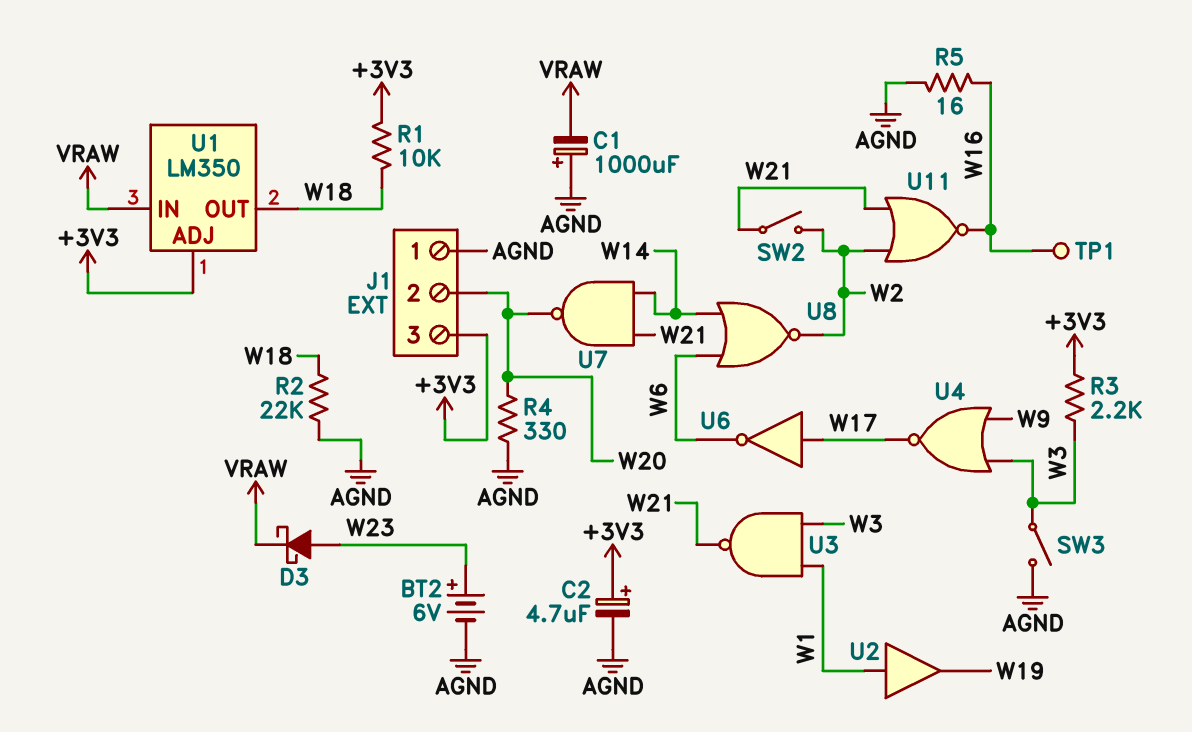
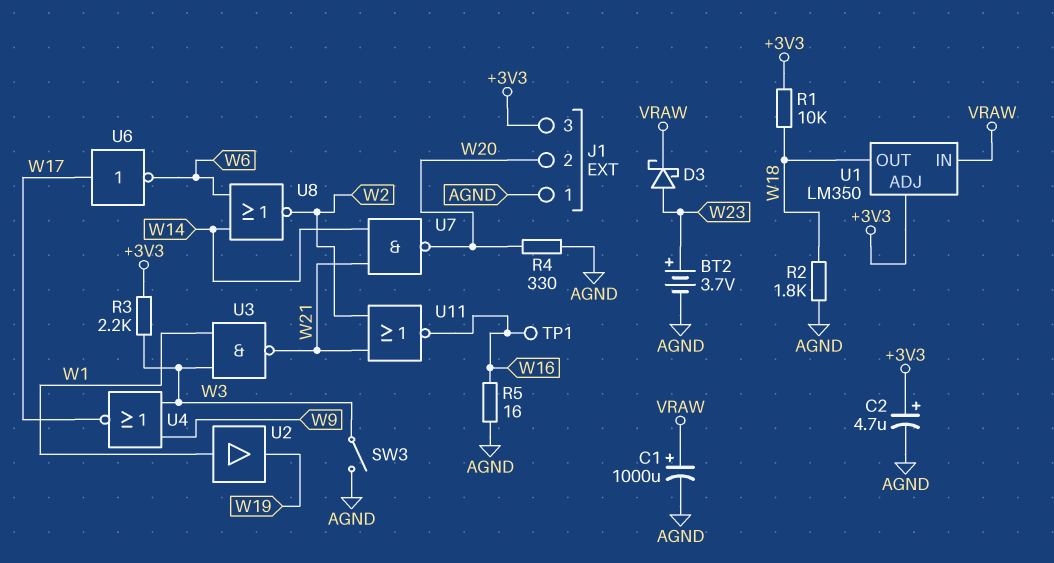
BT2: 6V (plus W23, minus AGND) -> 3.7V (plus W23, minus AGND)
C1: 1000uF (plus AGND, minus VRAW) -> 1000uF (plus VRAW, minus AGND)
R2: 22k (AGND, W18) -> 1.8k (AGND, W18)
SW2: switch (W2, W21) -> none

